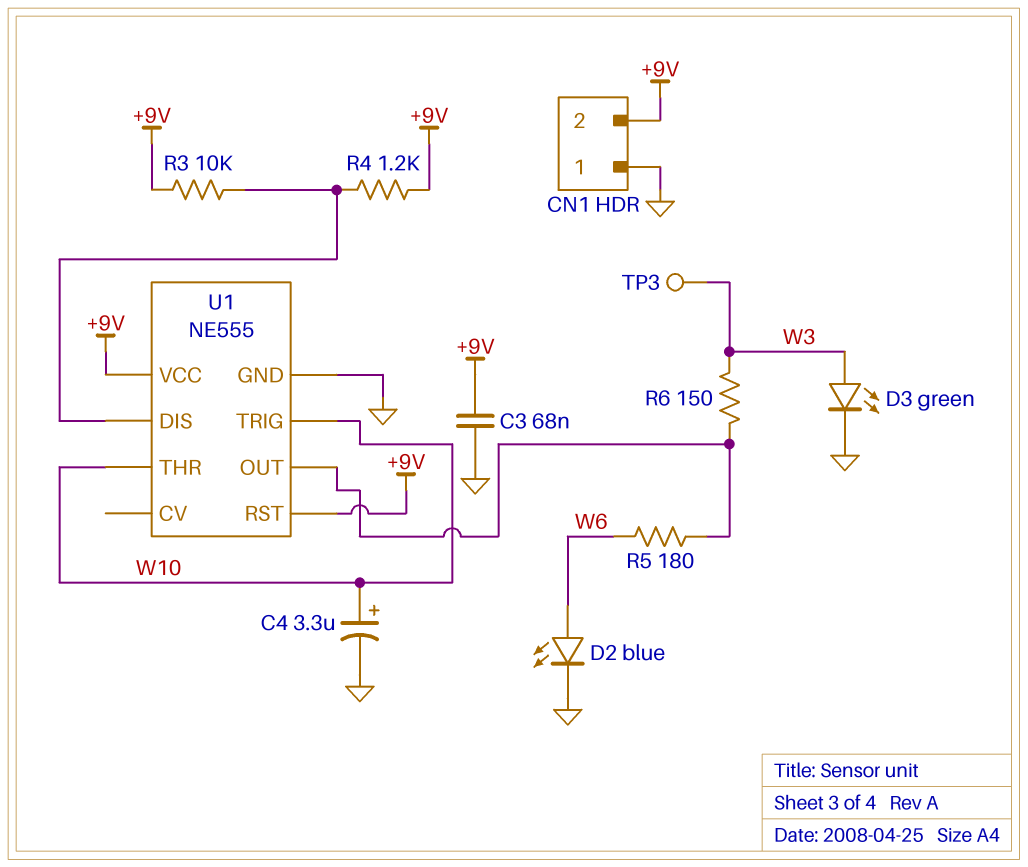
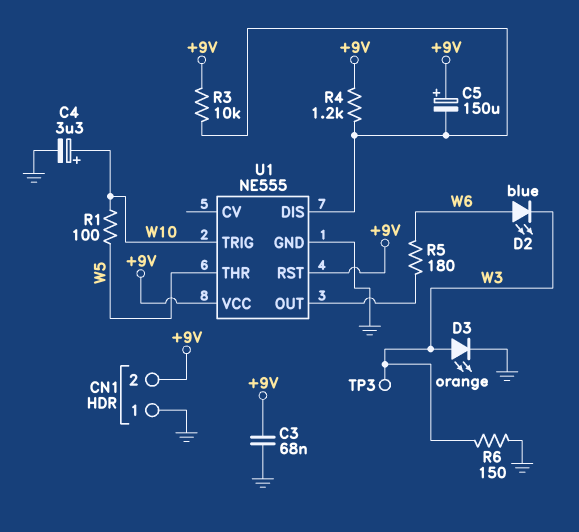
C5: none -> 150uF (plus +9V, minus U1/DIS)
D2: LED blue (A W6, K GND) -> LED blue (A W6, K W3)
D3: LED green (A W3, K GND) -> LED orange (A W3, K GND)
R1: none -> 100 (W5, W10)
R6: 150 (U1/OUT, W3) -> 150 (GND, W3)
U1 pin THR: W10 -> W5

